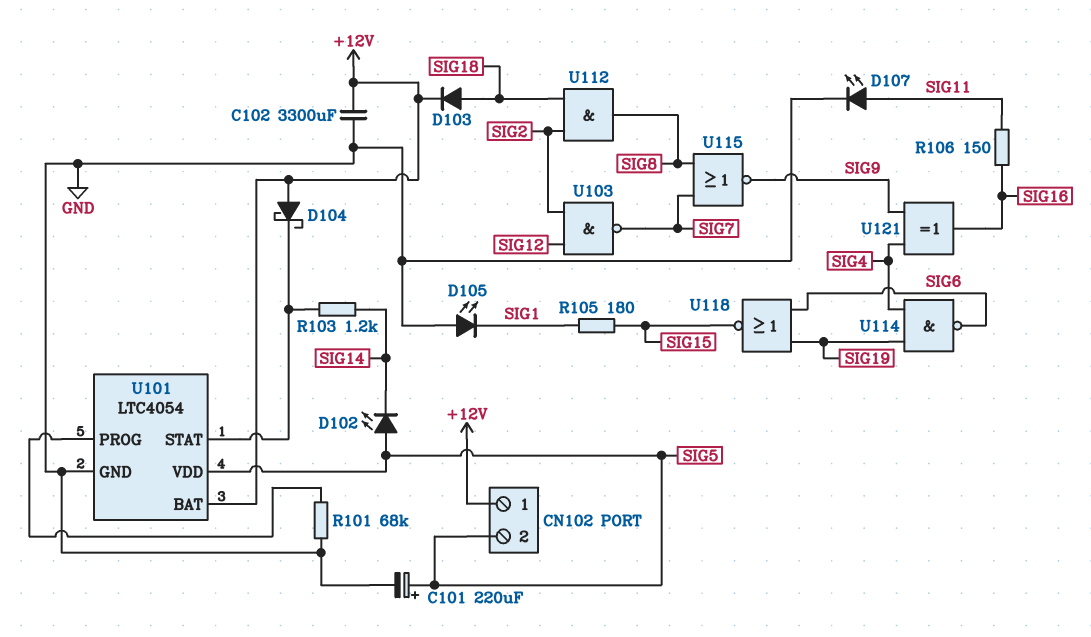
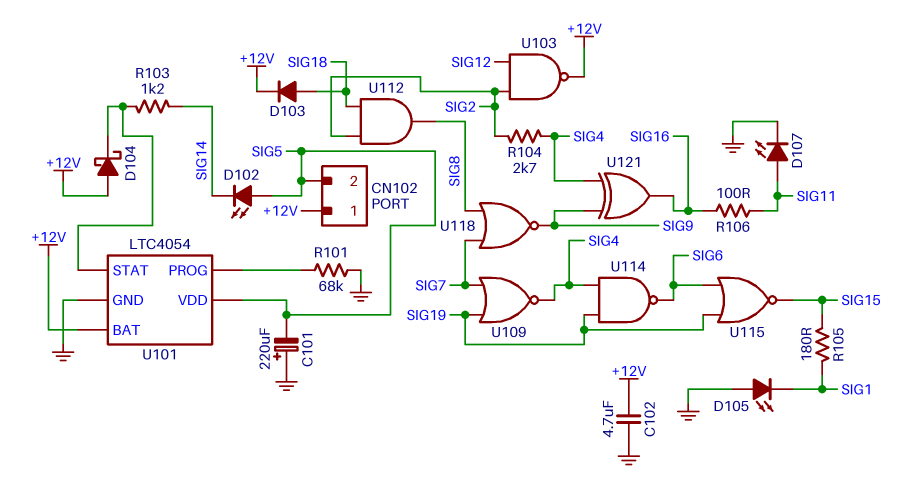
C101: 220uF (plus SIG5, minus GND) -> 220uF (plus GND, minus SIG5)
C102: 3300uF (+12V, GND) -> 4.7uF (+12V, GND)
R104: none -> 2.7k (SIG2, SIG4)
R106: 150 (SIG11, SIG16) -> 100 (SIG11, SIG16)
U103: NAND (in SIG2, in SIG12, out SIG7) -> NAND (in SIG2, in SIG12, out +12V)
U109: none -> NOR (in SIG7, in SIG19, out SIG4)
U115: NOR (in SIG7, in SIG8, out SIG9) -> NOR (in SIG6, in SIG19, out SIG15)
U118: NOR (in SIG6, in SIG19, out SIG15) -> NOR (in SIG7, in SIG8, out SIG9)

